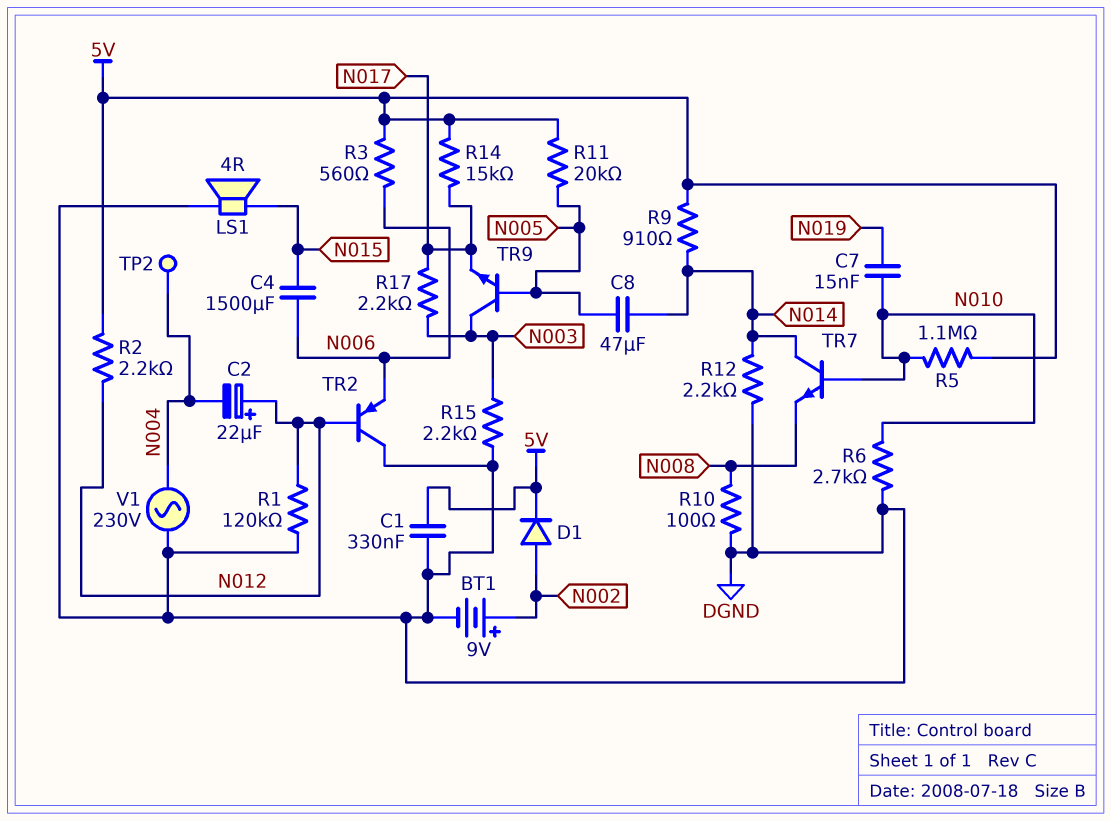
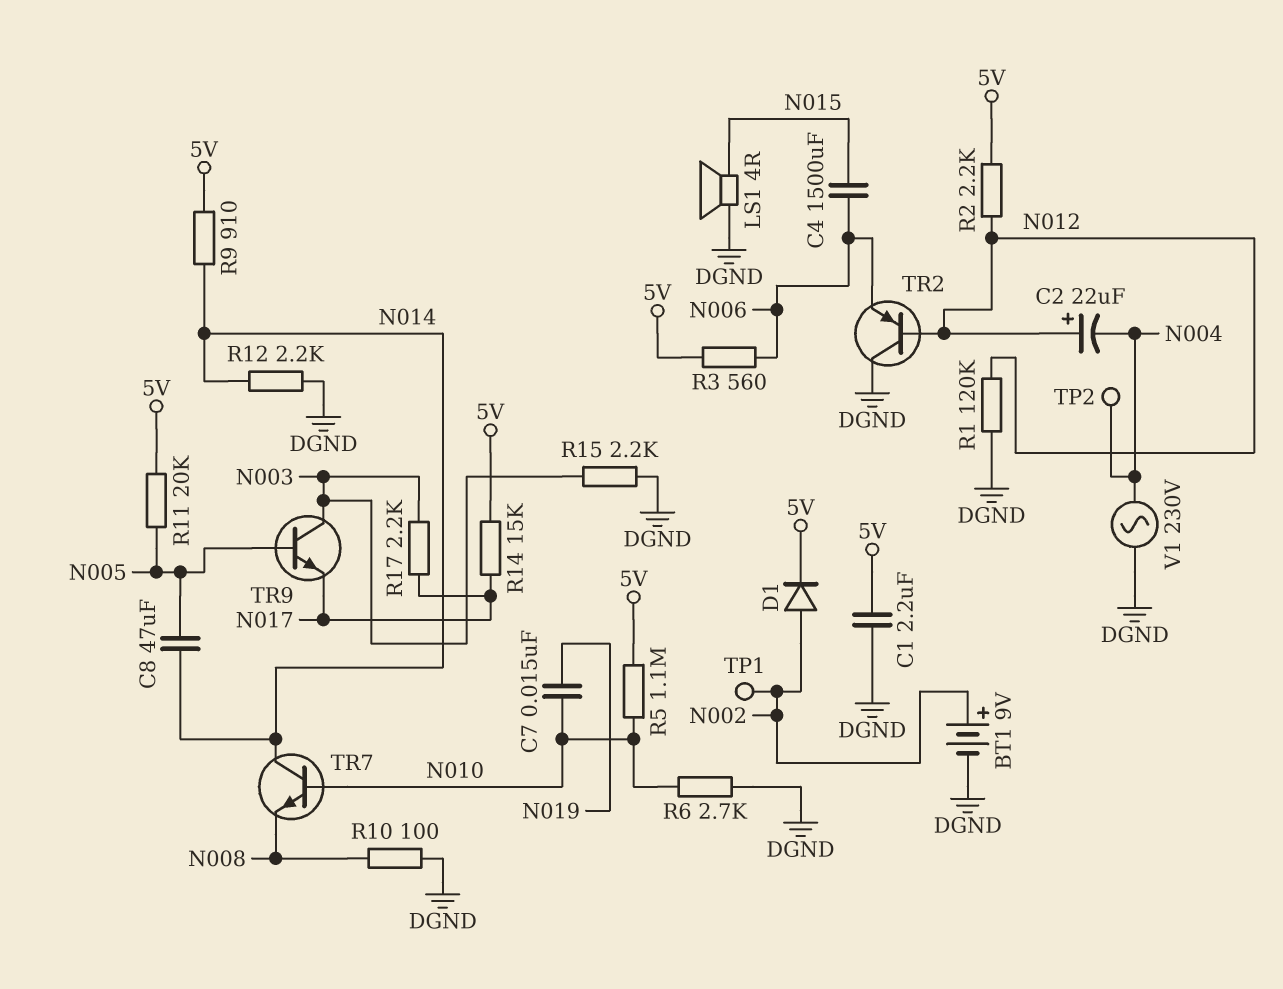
C1: 330nF (5V, DGND) -> 2.2uF (5V, DGND)
TP1: none -> test point (N002)

